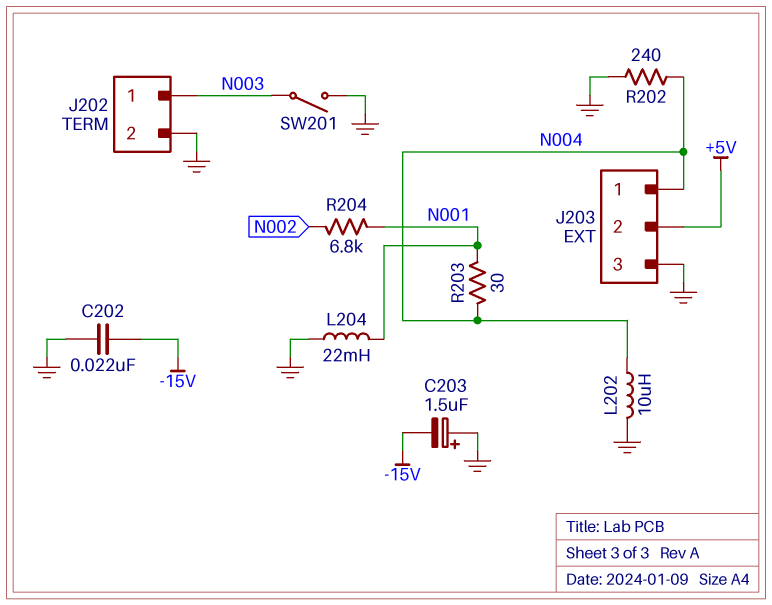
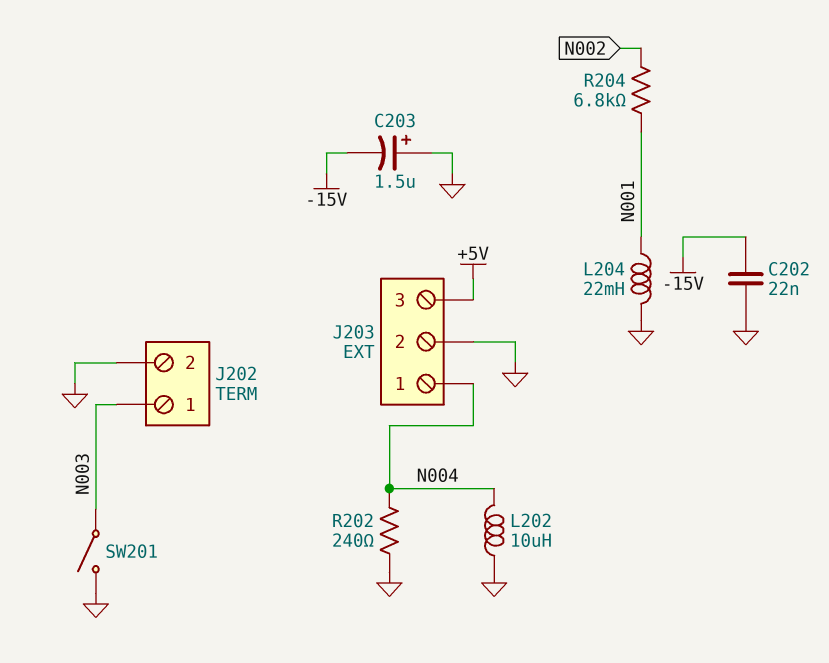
J203 pin 2: +5V -> GND
J203 pin 3: GND -> +5V
R203: 30 (N001, N004) -> none

